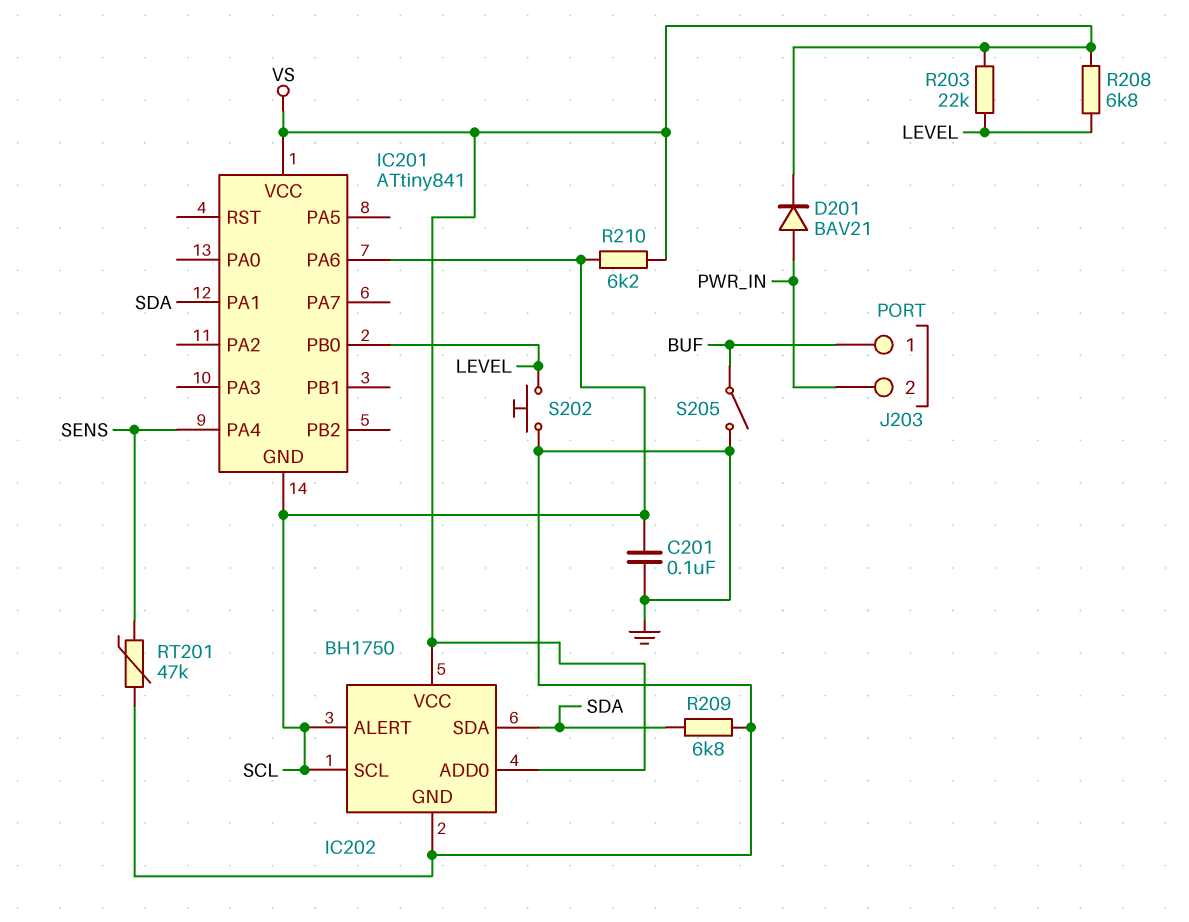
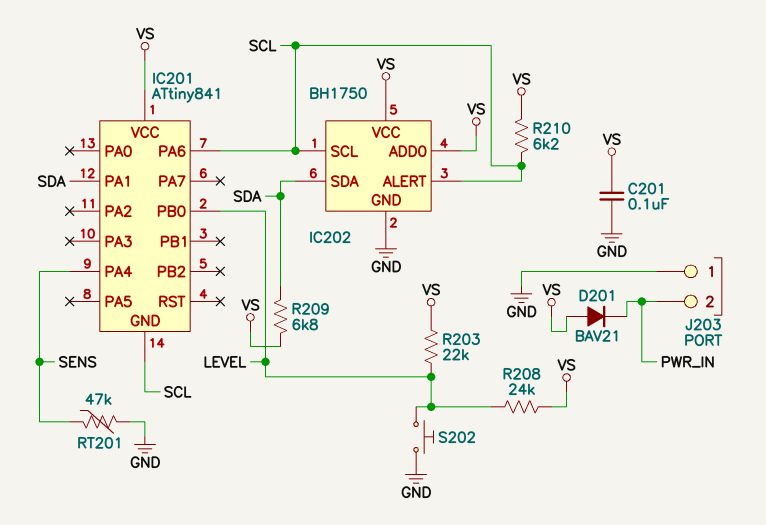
C201: 100nF (GND, SCL) -> 100nF (GND, VS)
D201: diode BAV21 (A PWR_IN, K VS) -> diode BAV21 (A VS, K PWR_IN)
J203 pin 1: BUF -> GND
R208: 6.8k (LEVEL, VS) -> 24k (LEVEL, VS)
R209: 6.8k (GND, SDA) -> 6.8k (SDA, VS)
S205: switch (BUF, GND) -> none

